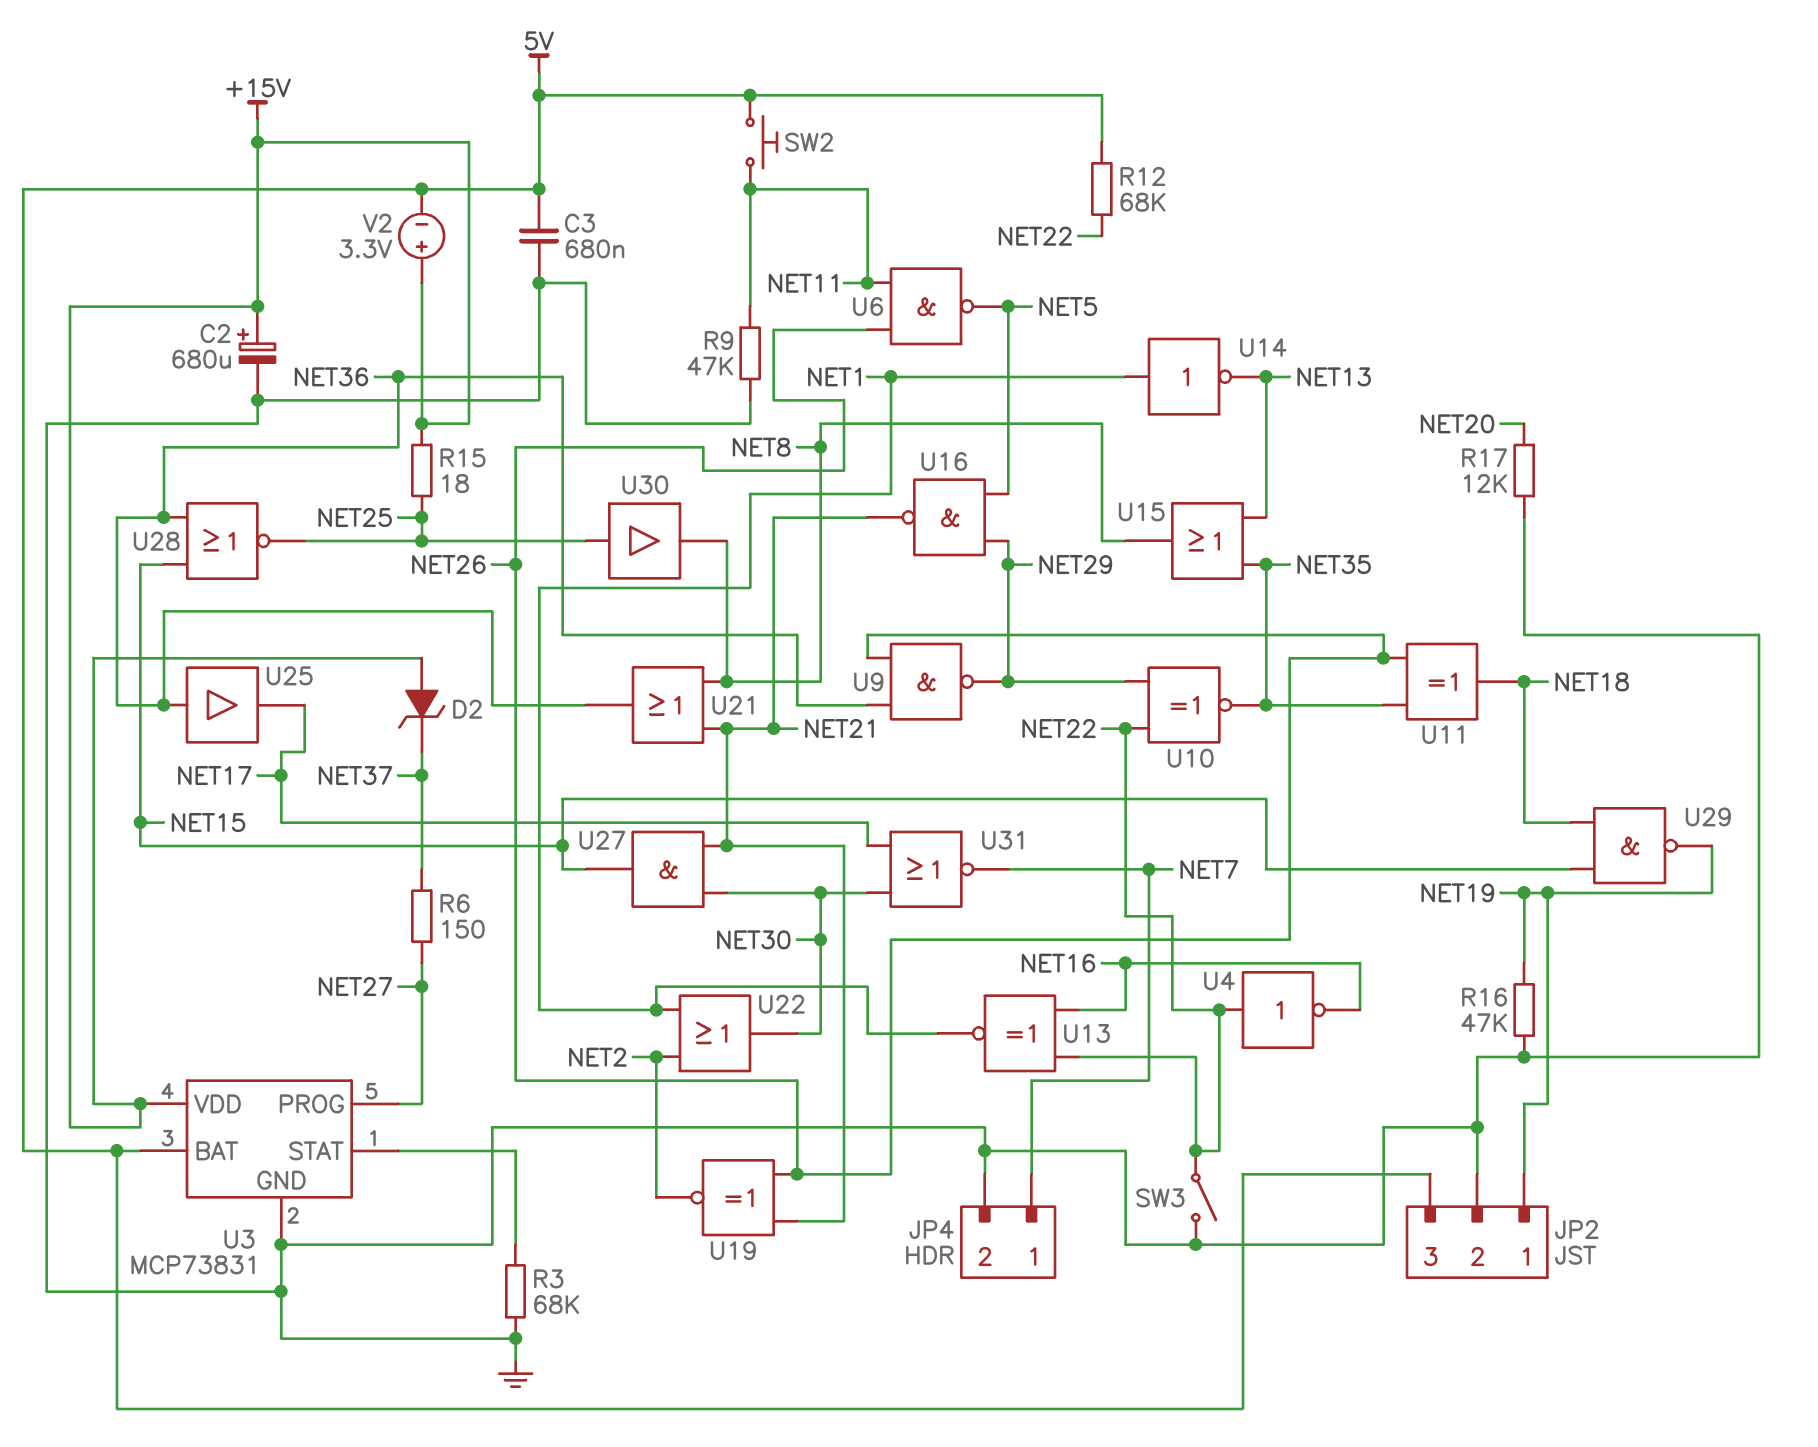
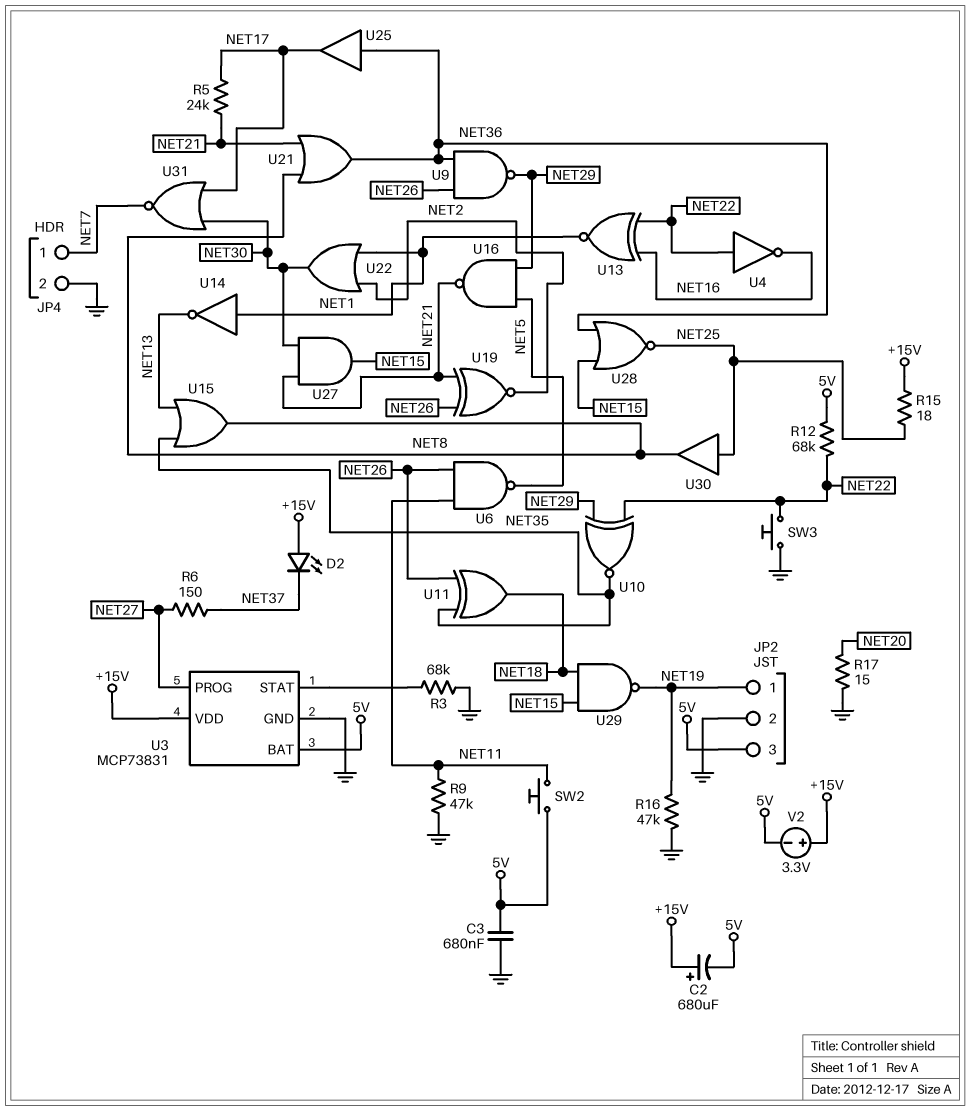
C2: 680uF (plus +15V, minus GND) -> 680uF (plus +15V, minus 5V)
D2: zener (A +15V, K NET37) -> LED (A +15V, K NET37)
R5: none -> 24k (NET17, NET21)
R17: 12k (GND, NET20) -> 15 (GND, NET20)
SW3: switch (GND, NET22) -> button (GND, NET22)

